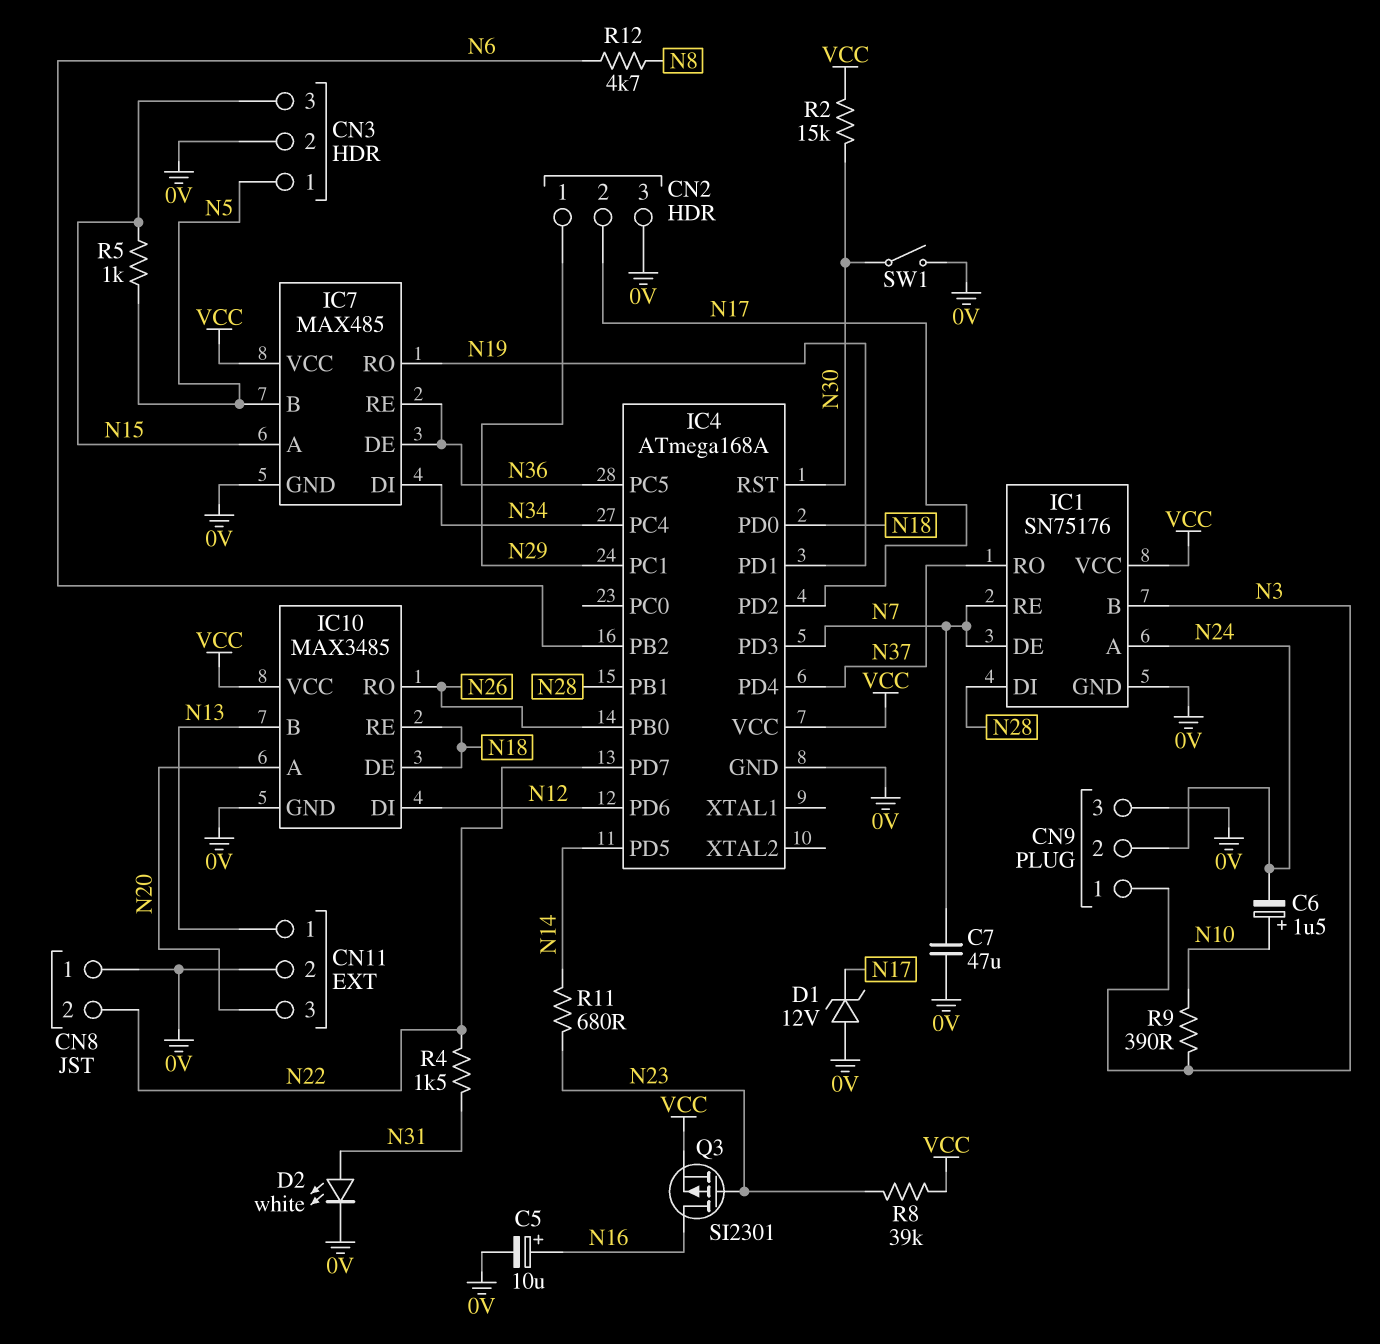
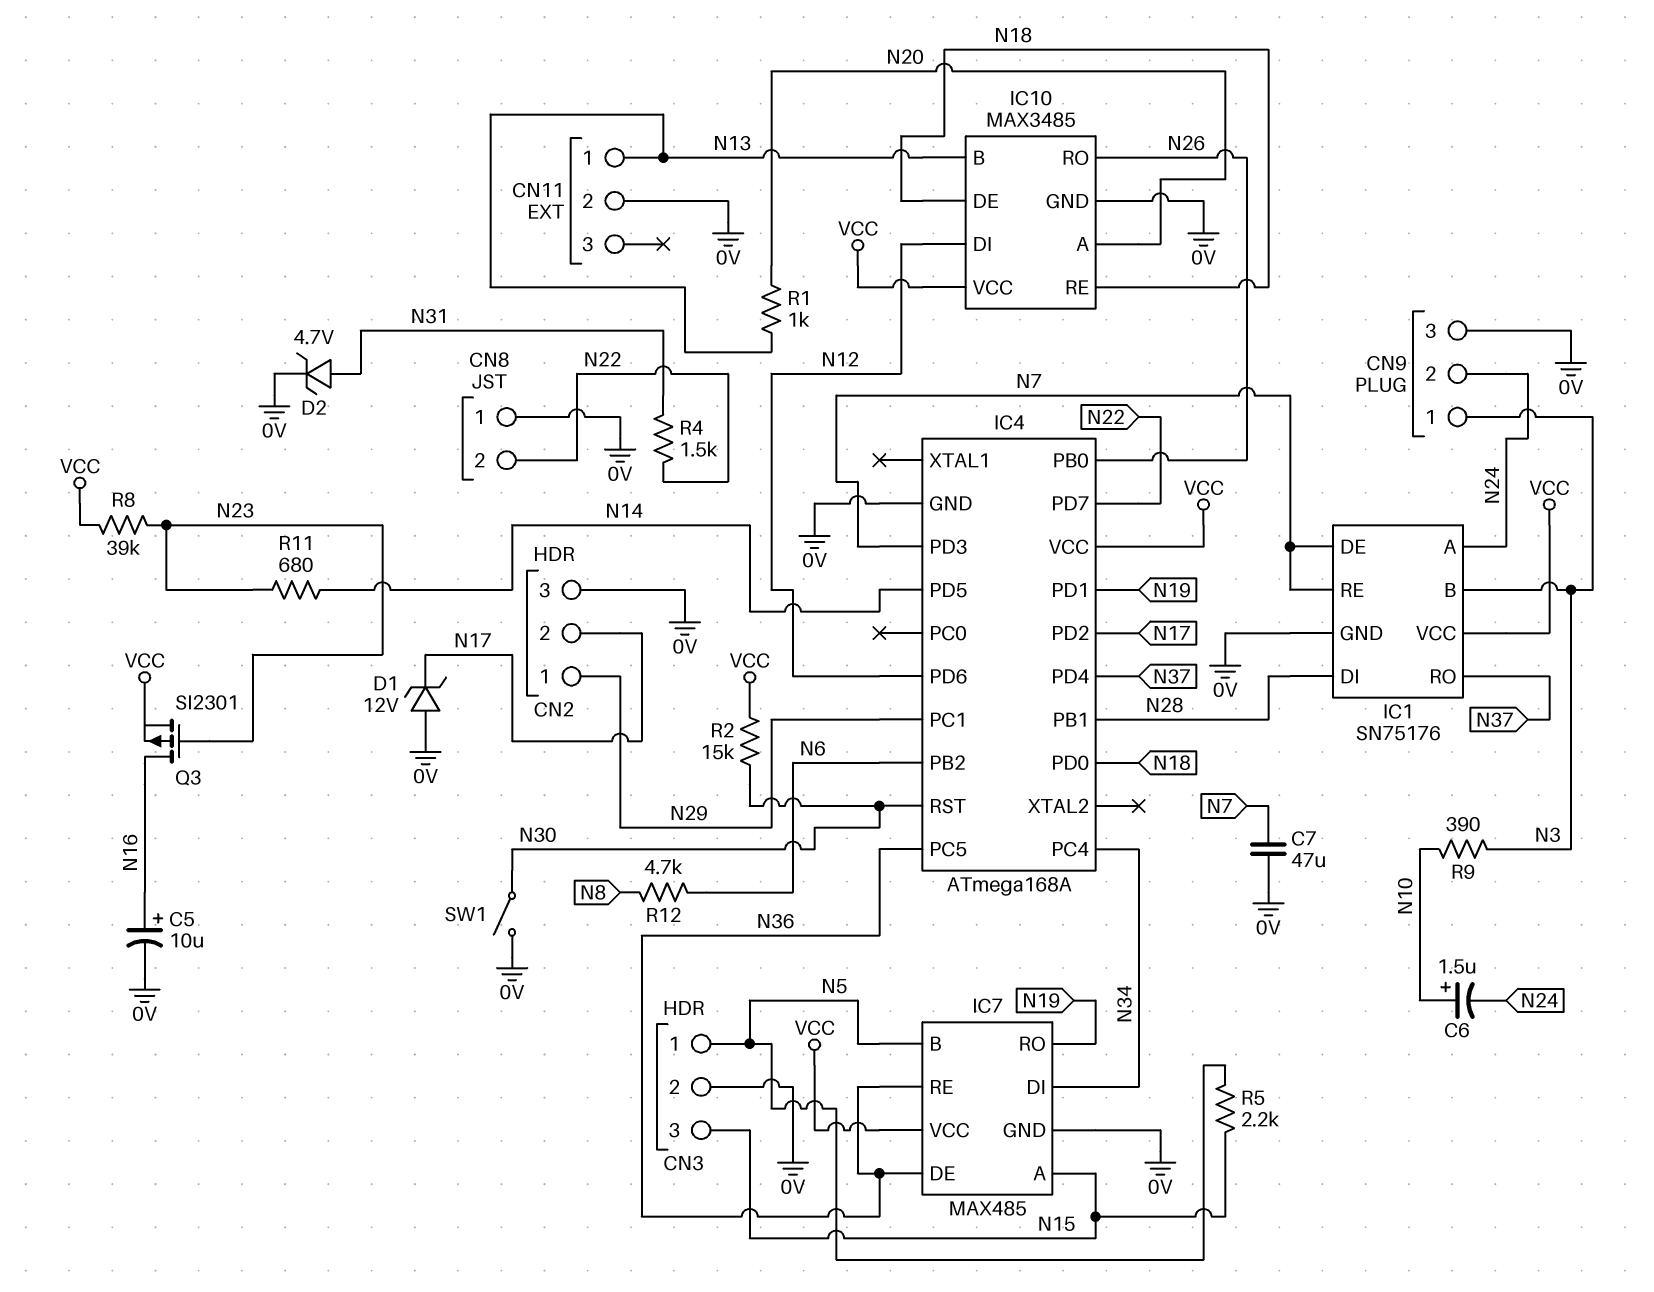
CN11 pin 3: N20 -> none
D2: LED white (A N31, K 0V) -> zener 4.7V (A N31, K 0V)
R1: none -> 1k (N13, N20)
R5: 1k (N5, N15) -> 2.2k (N5, N15)

